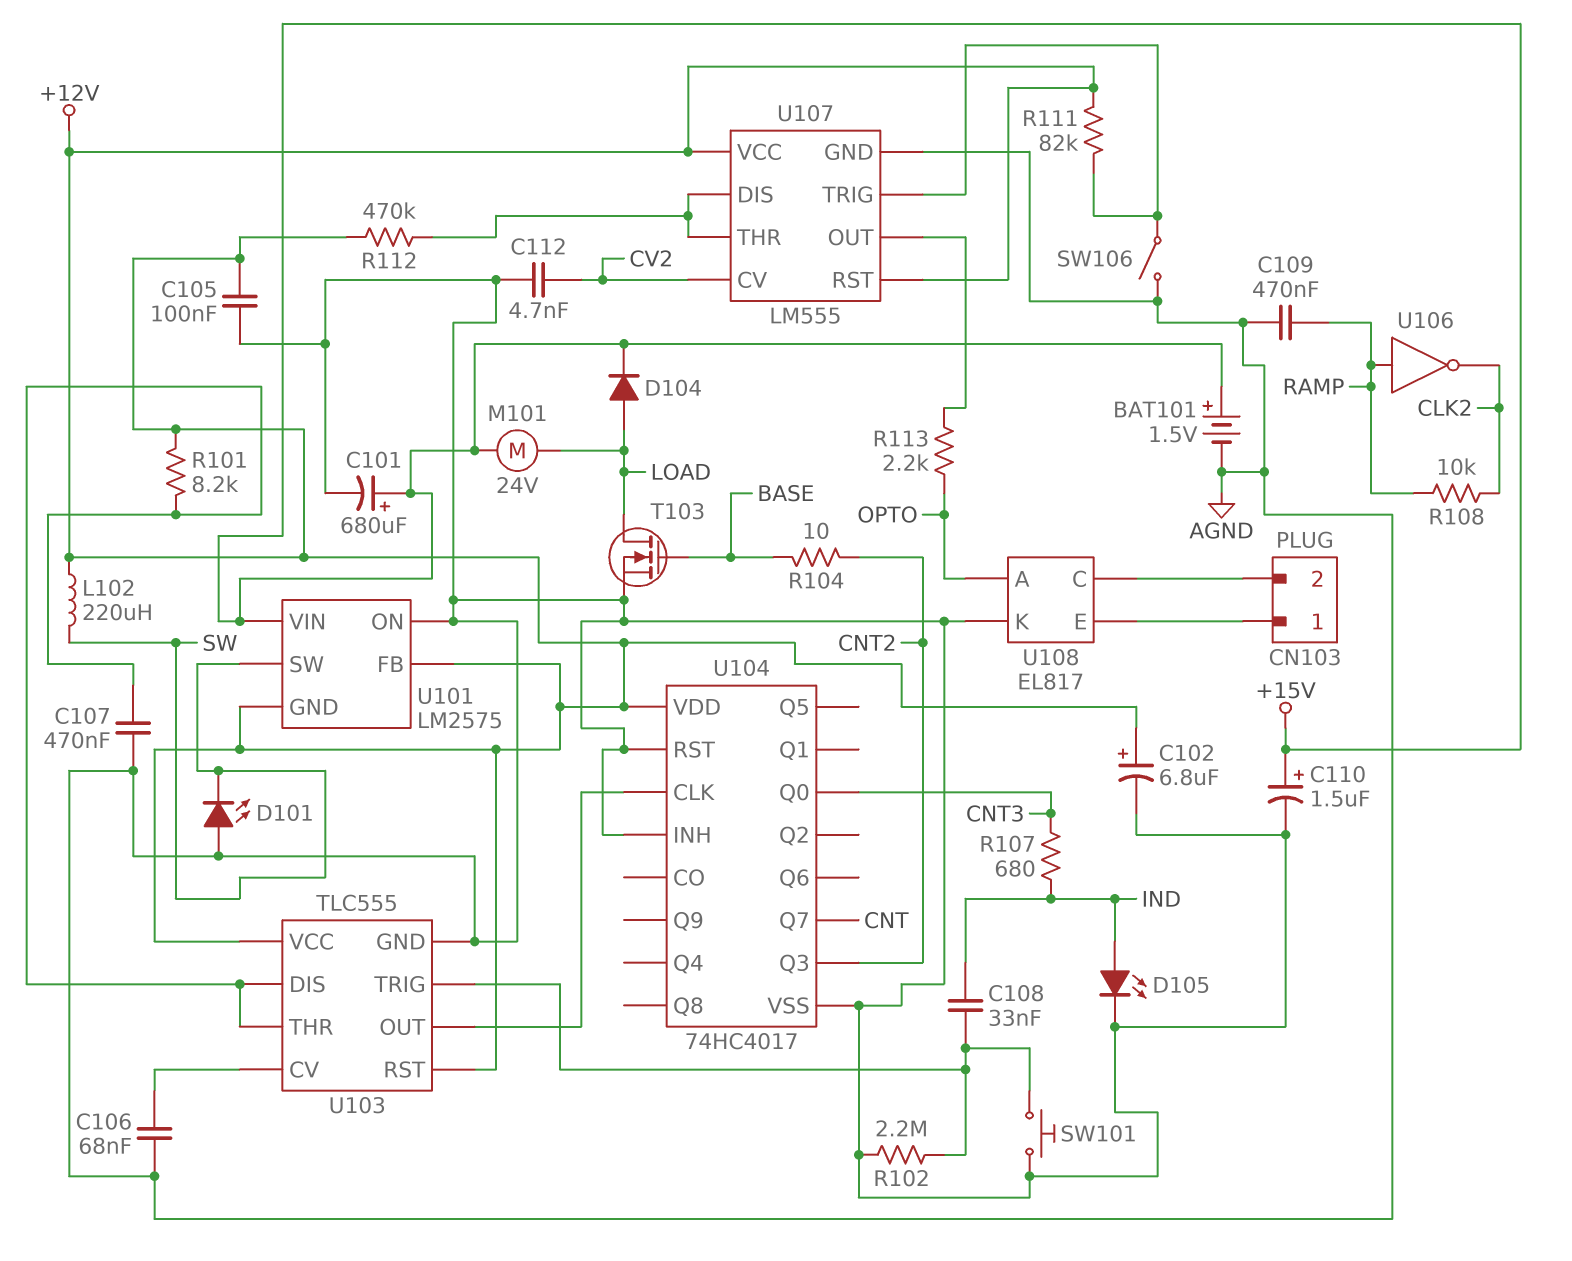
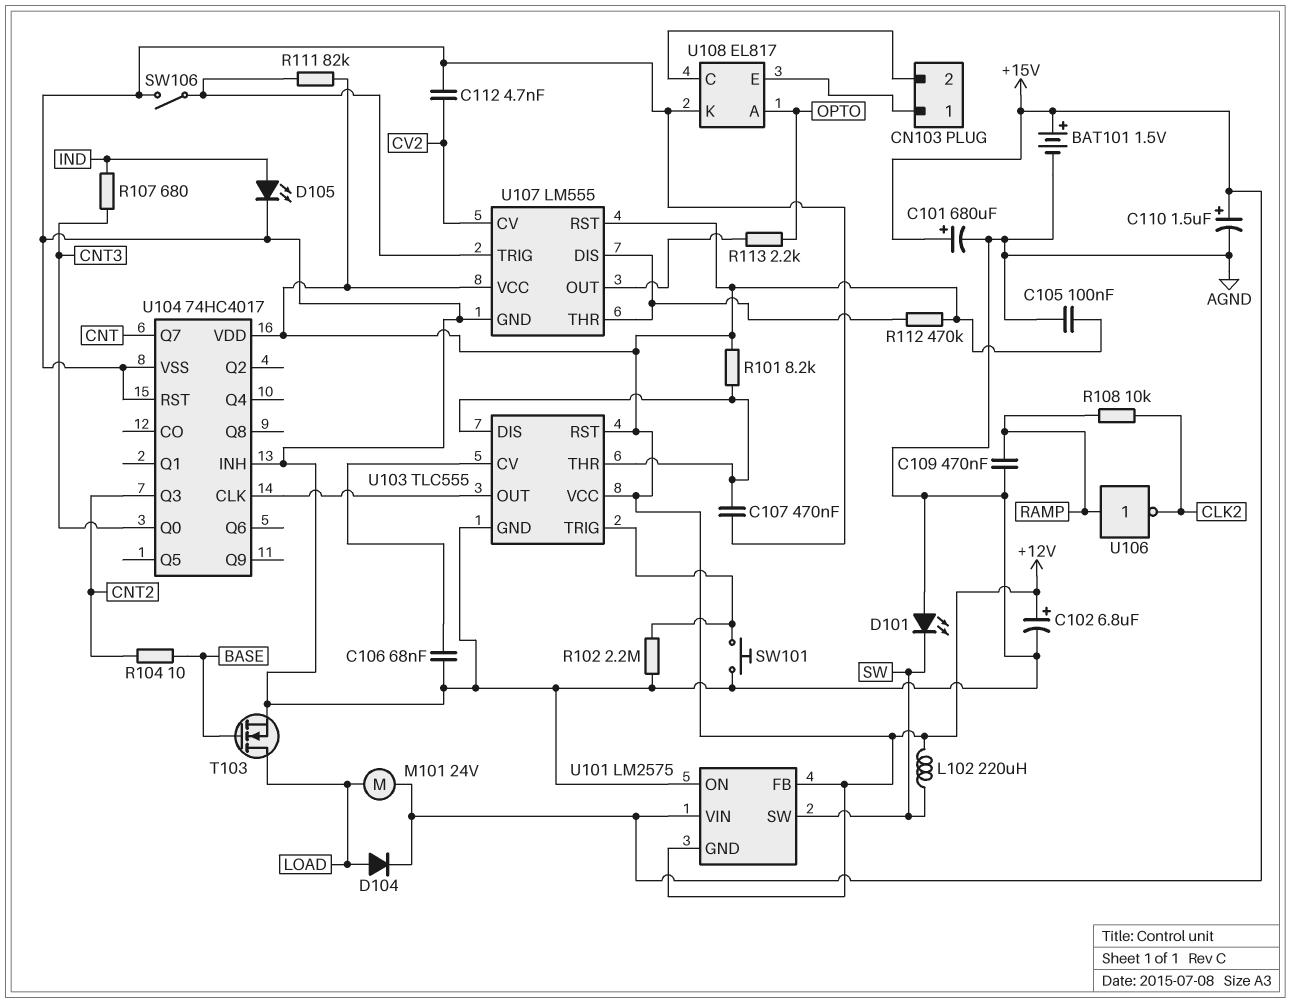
C108: 33nF (IND, U103/TRIG) -> none

